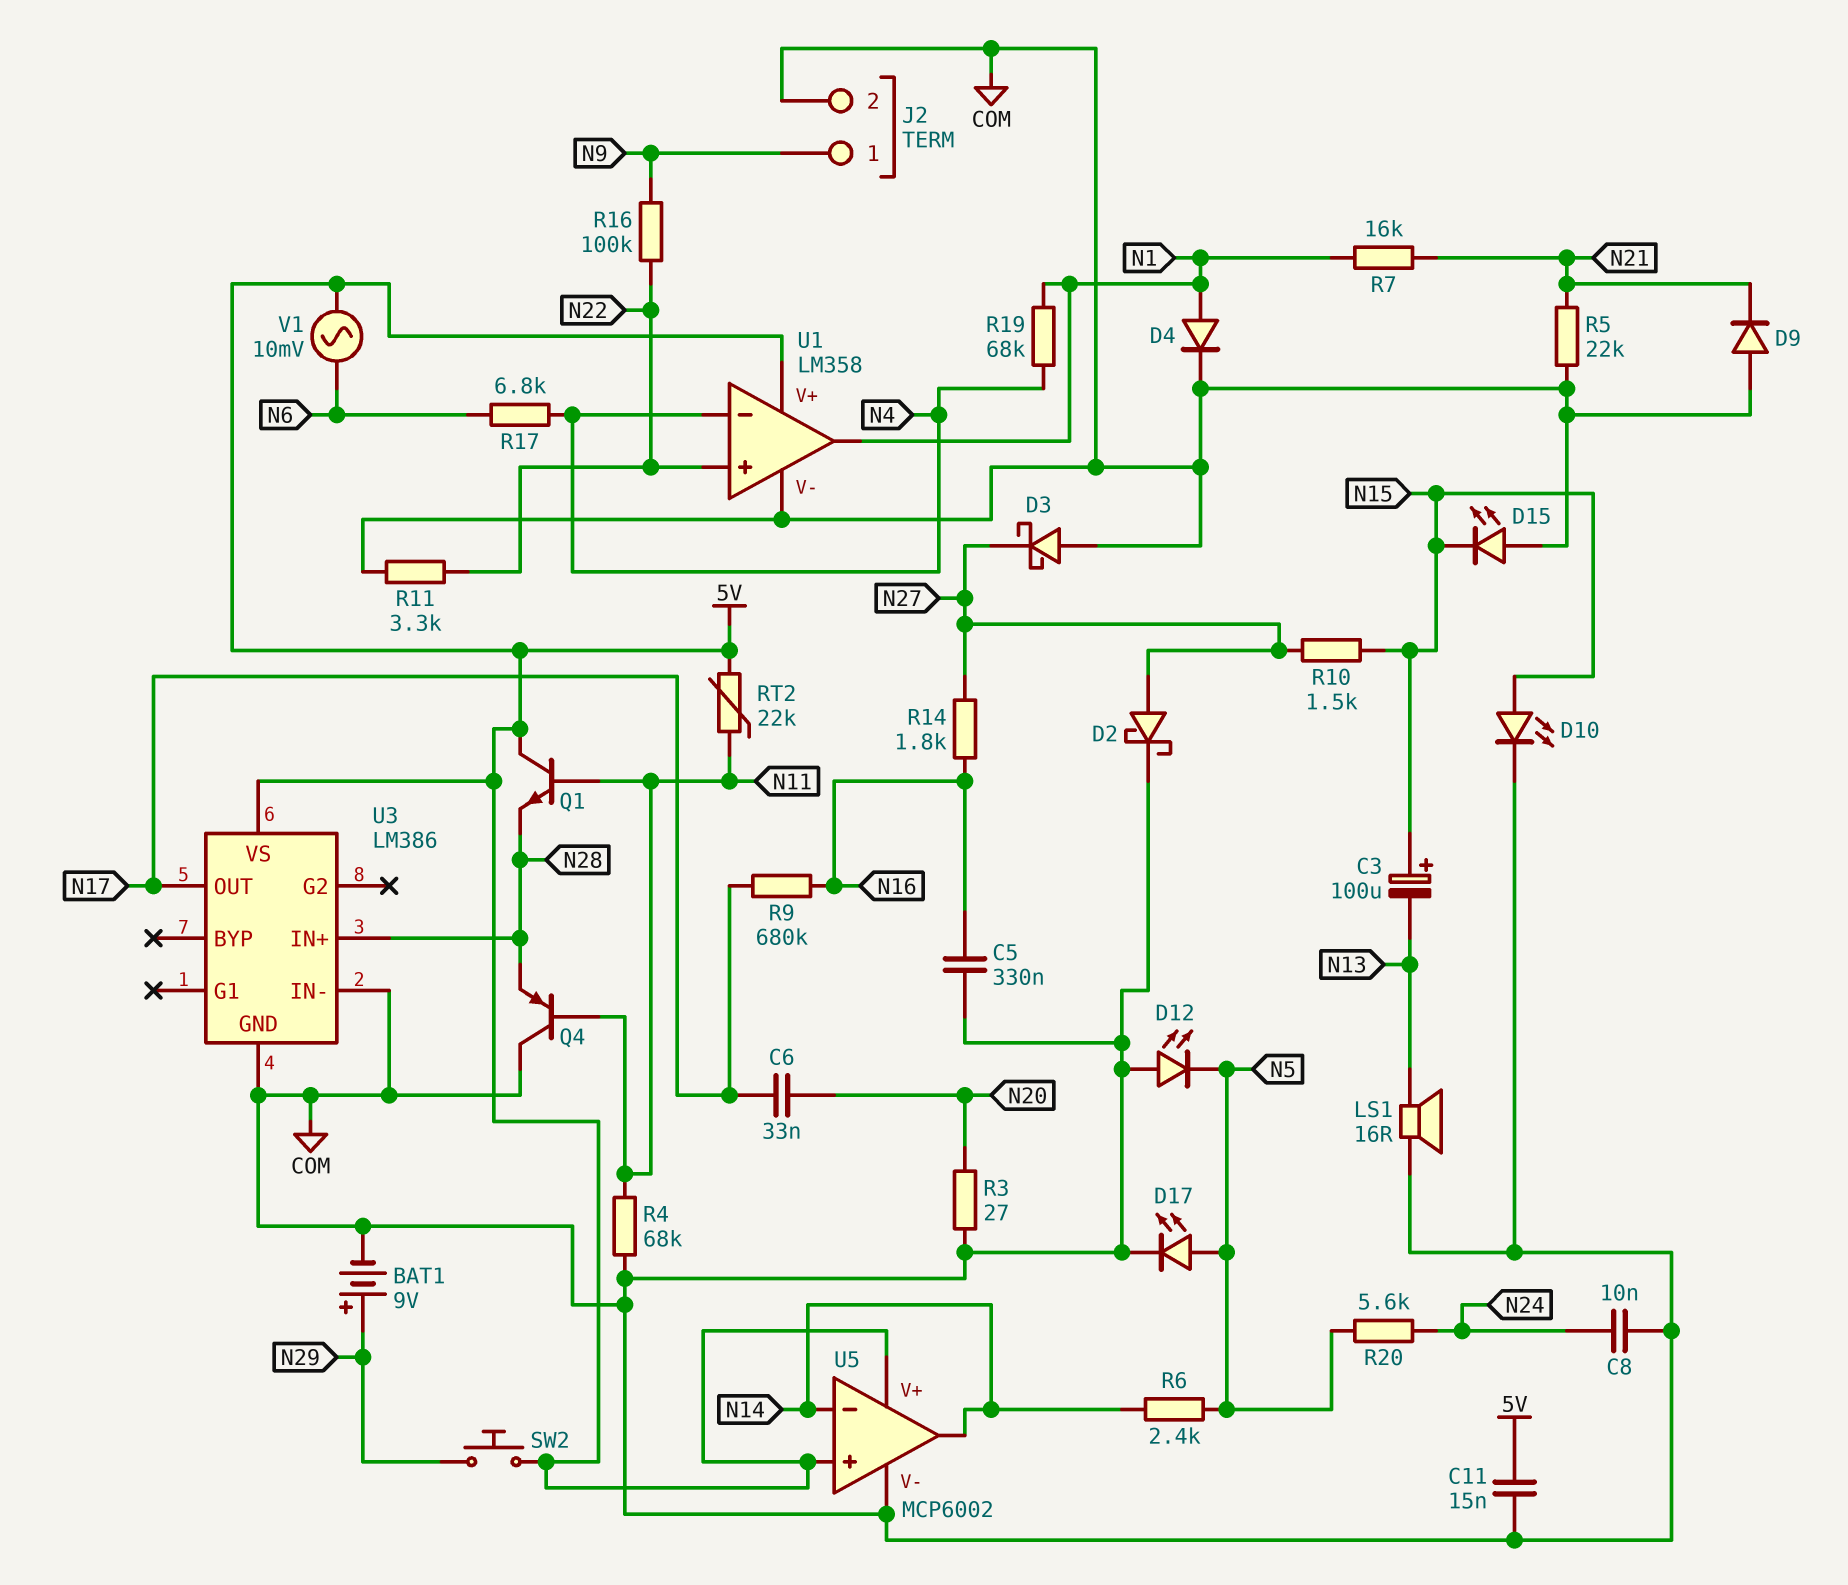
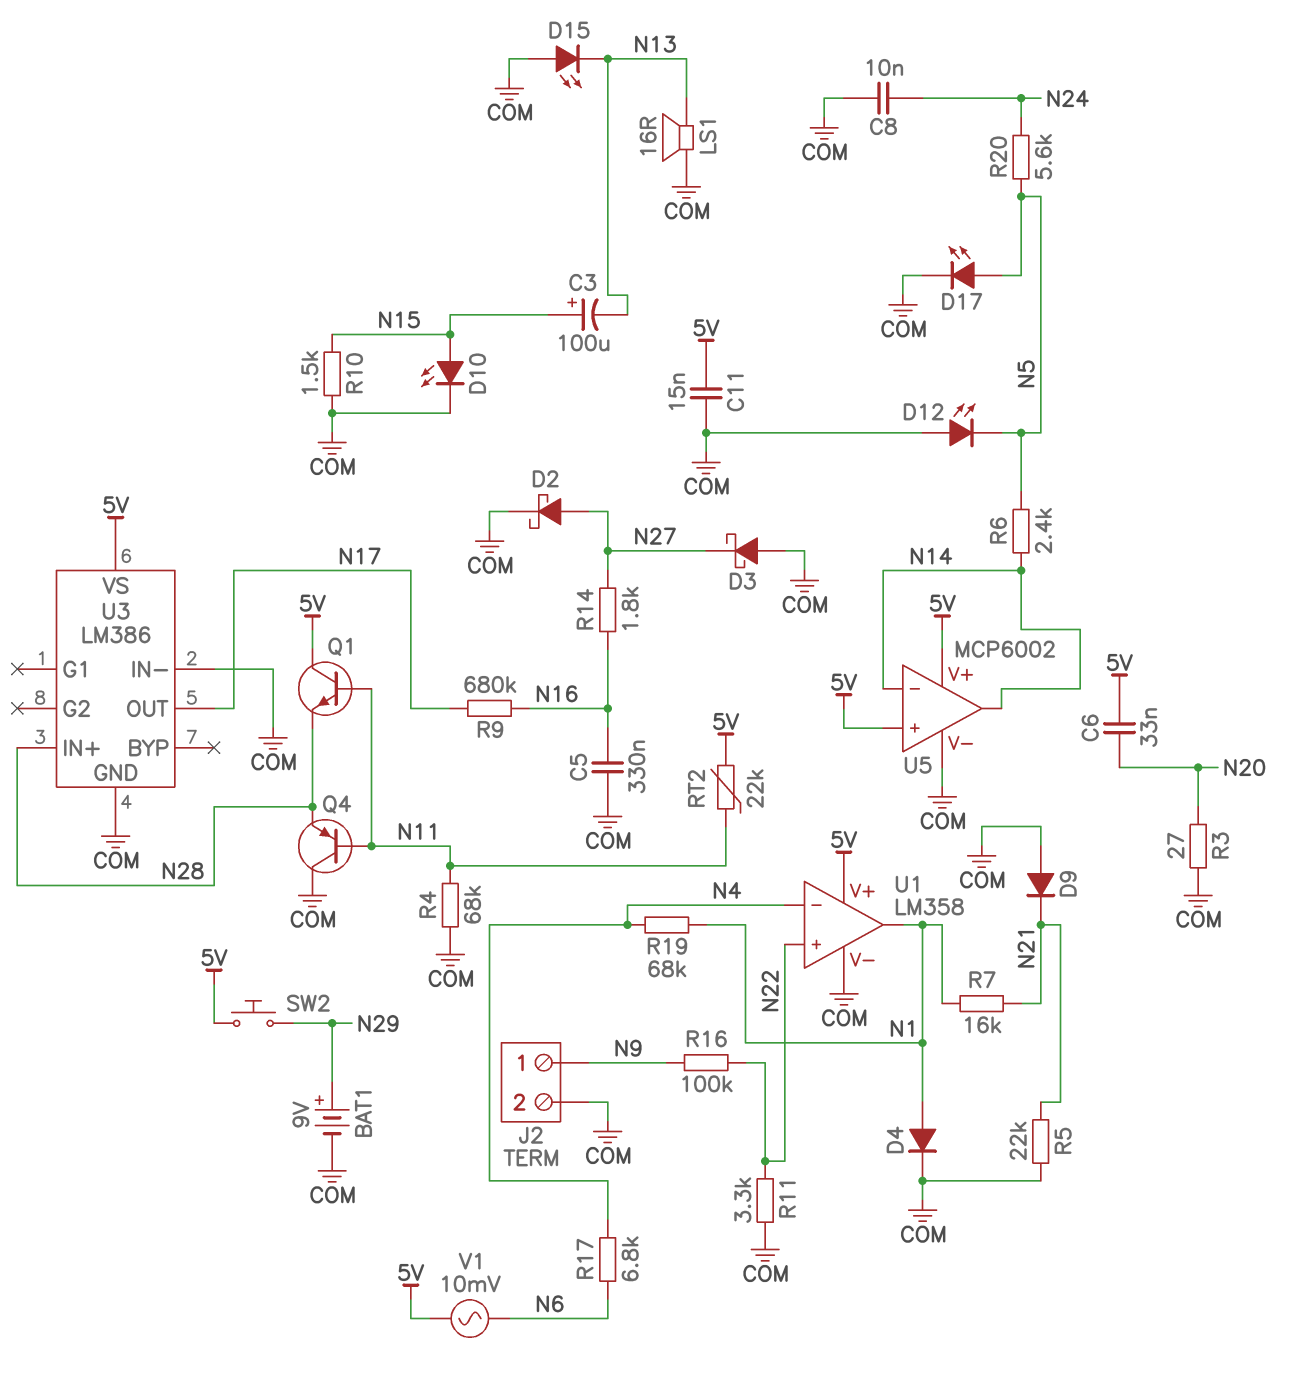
C6: 33nF (N17, N20) -> 33nF (5V, N20)
D15: LED (A COM, K N15) -> LED (A COM, K N13)
R10: 1.5k (N15, N27) -> 1.5k (COM, N15)

